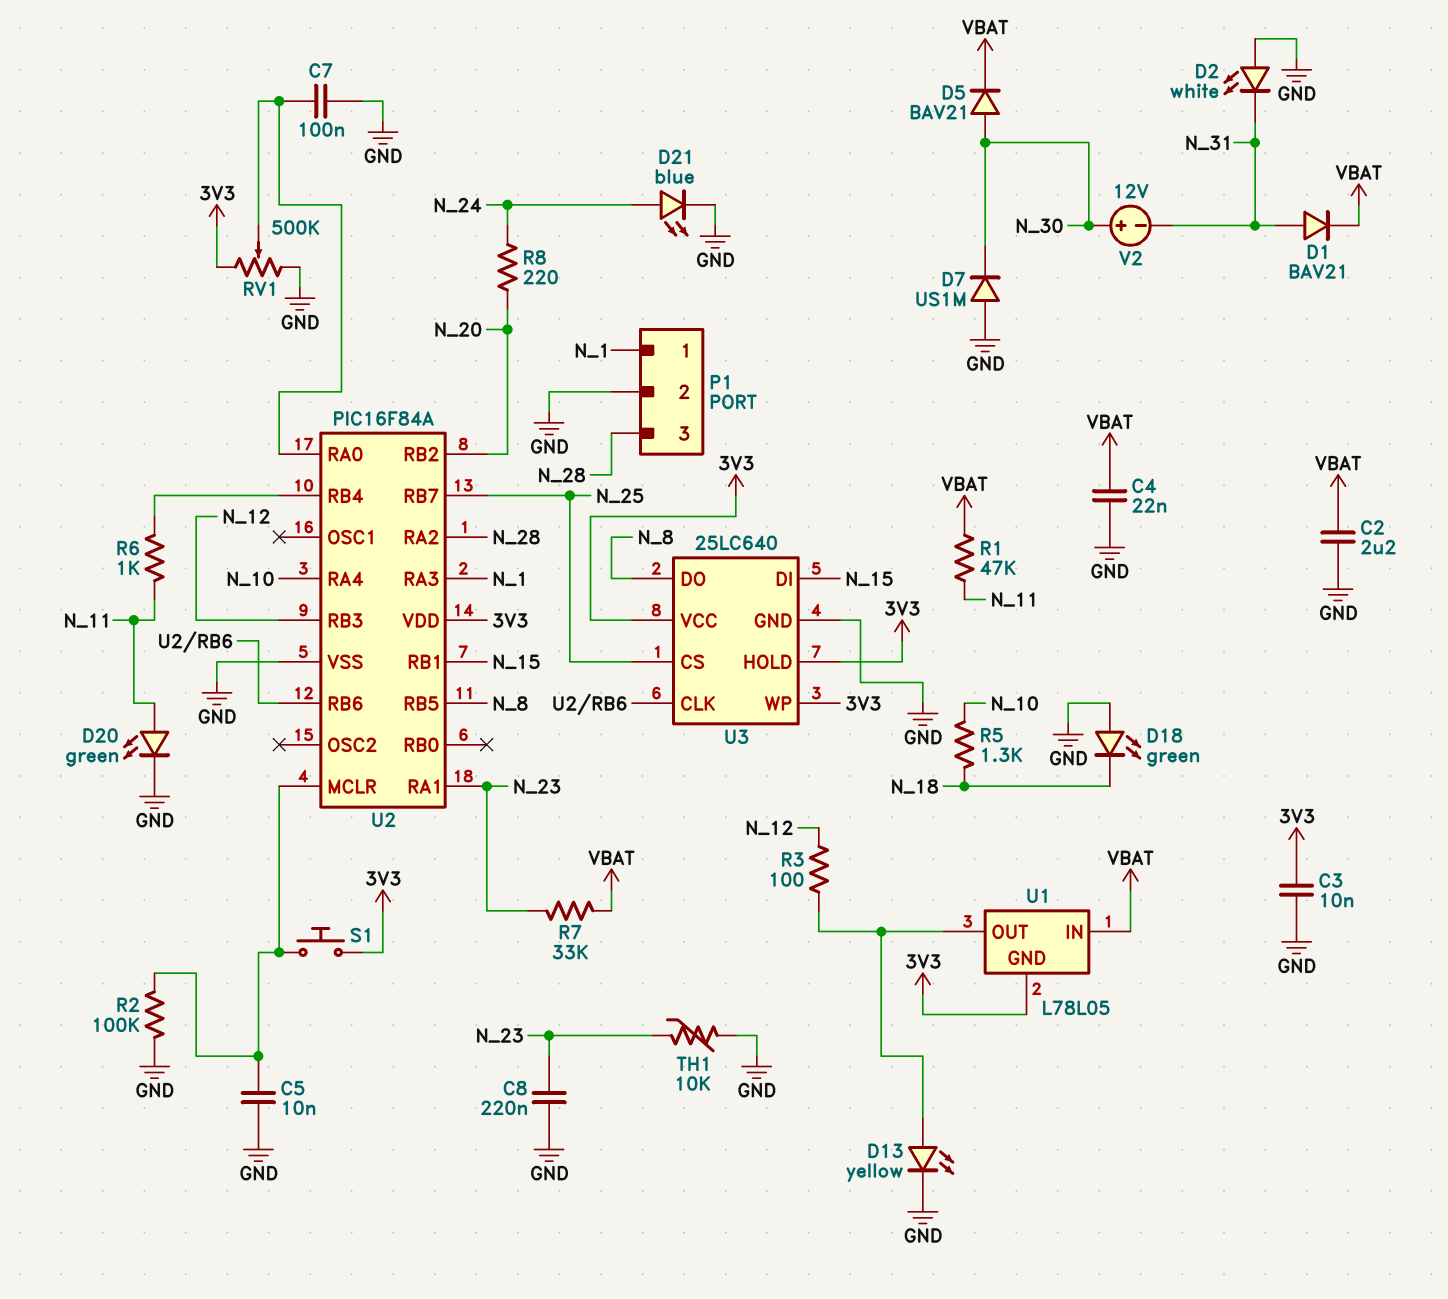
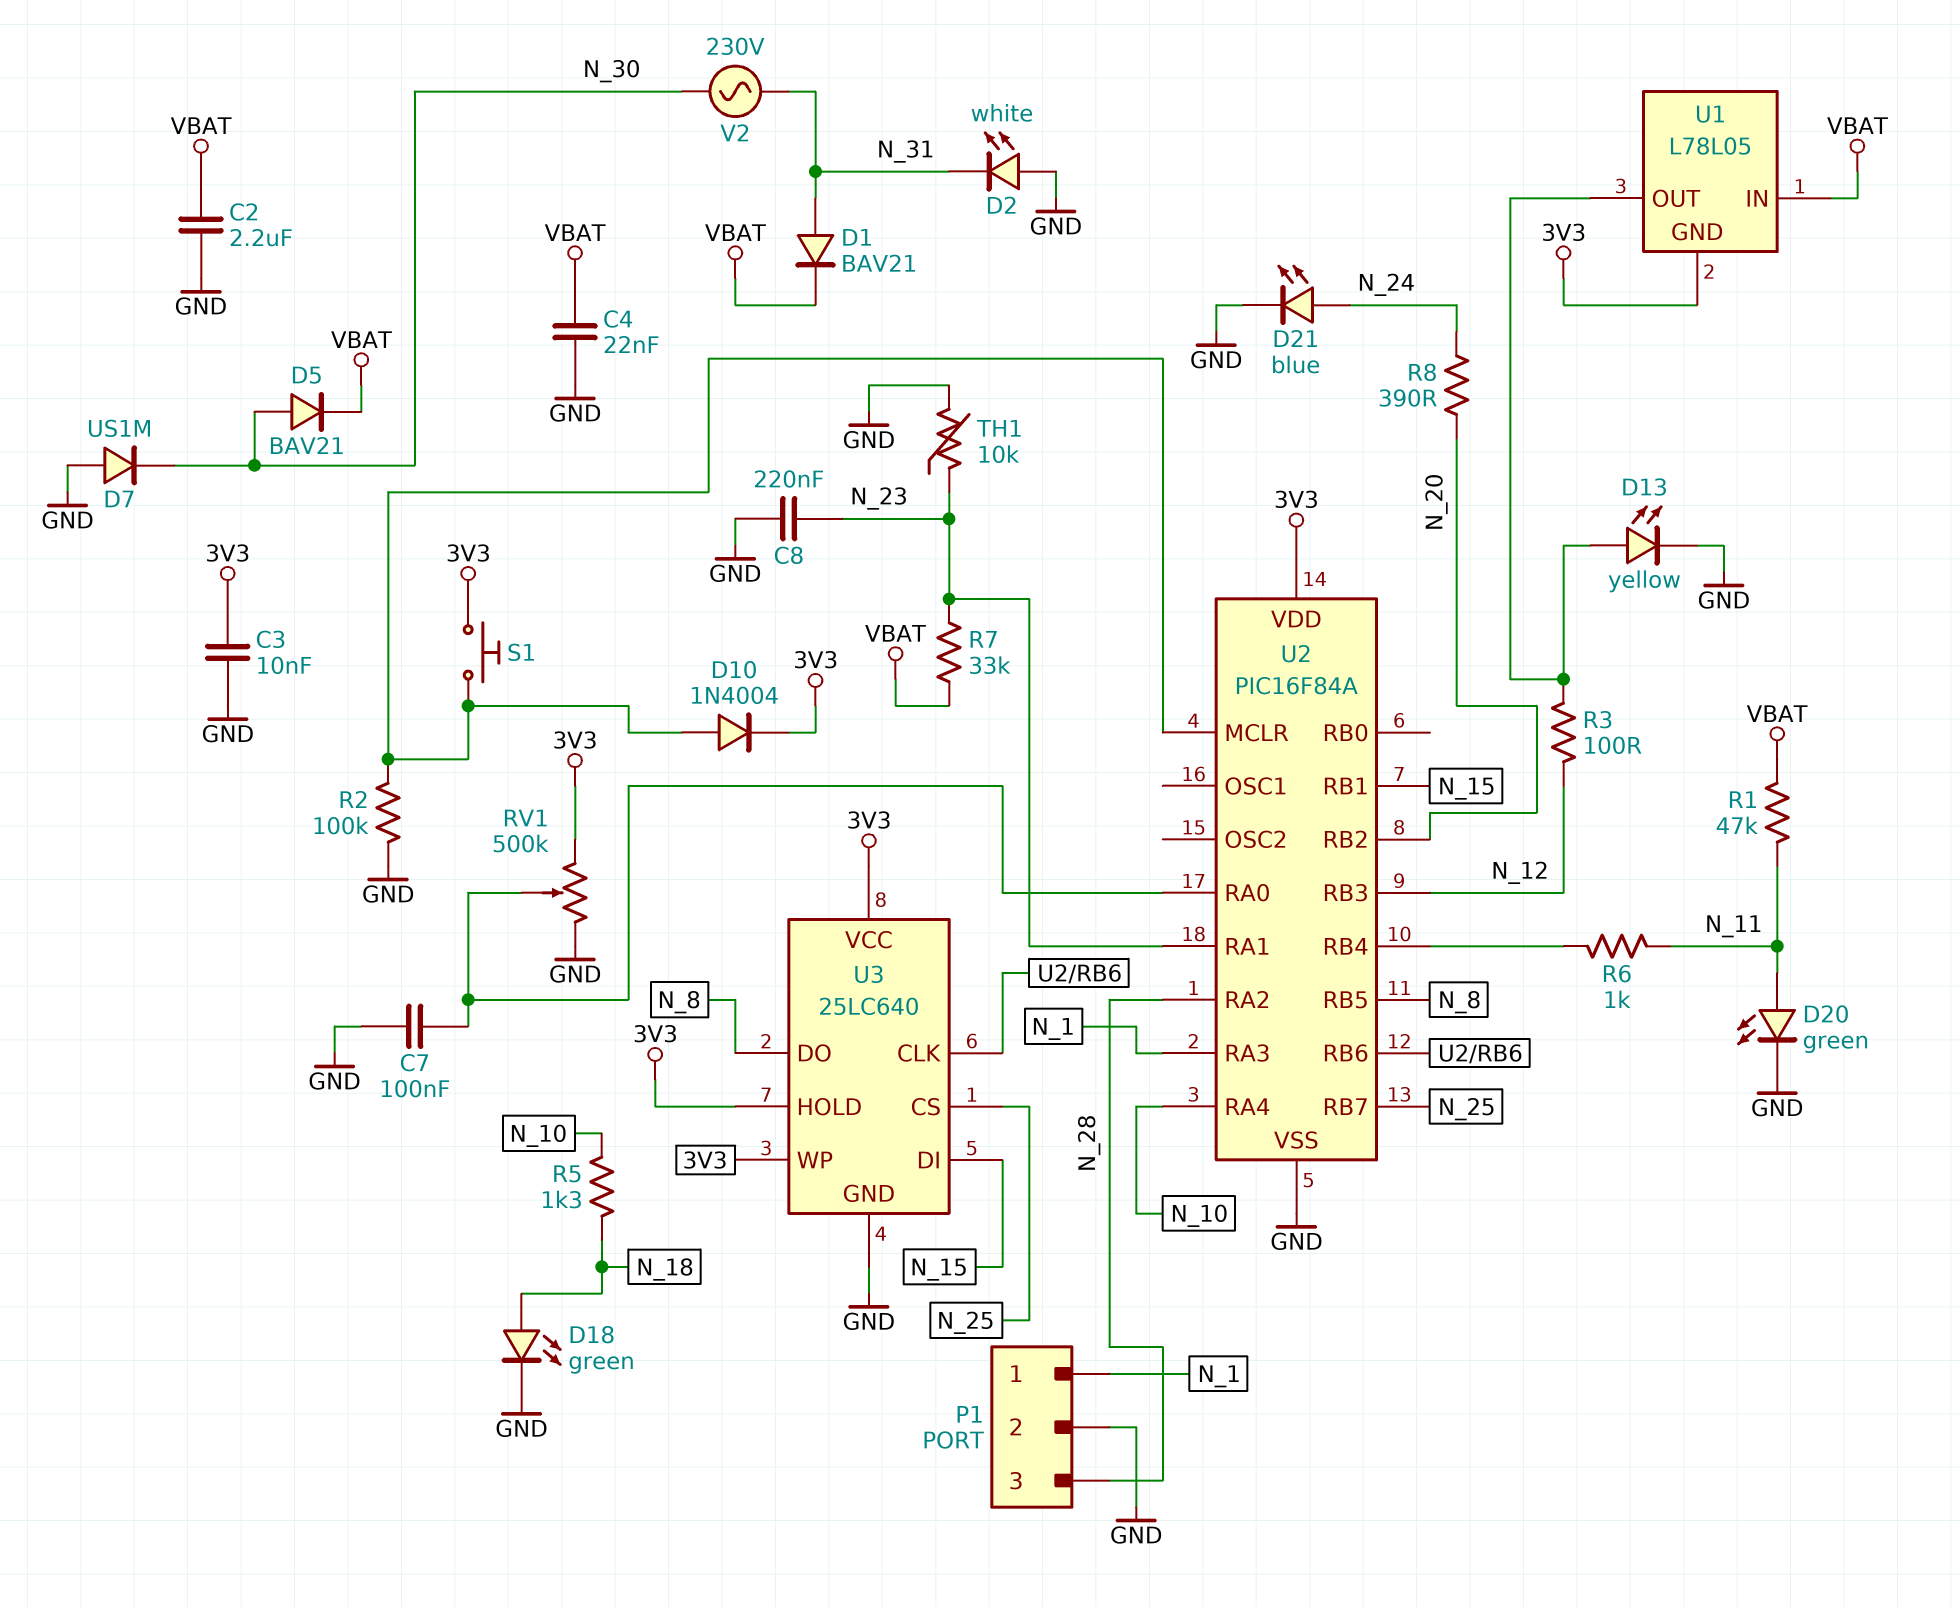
C5: 10nF (GND, U2/MCLR) -> none
D10: none -> diode 1N4004 (A U2/MCLR, K 3V3)
D18: LED green (A GND, K N_18) -> LED green (A N_18, K GND)
R8: 220 (N_20, N_24) -> 390 (N_20, N_24)
V2: 12V (plus N_30, minus N_31) -> AC 230V (N_30, N_31)

